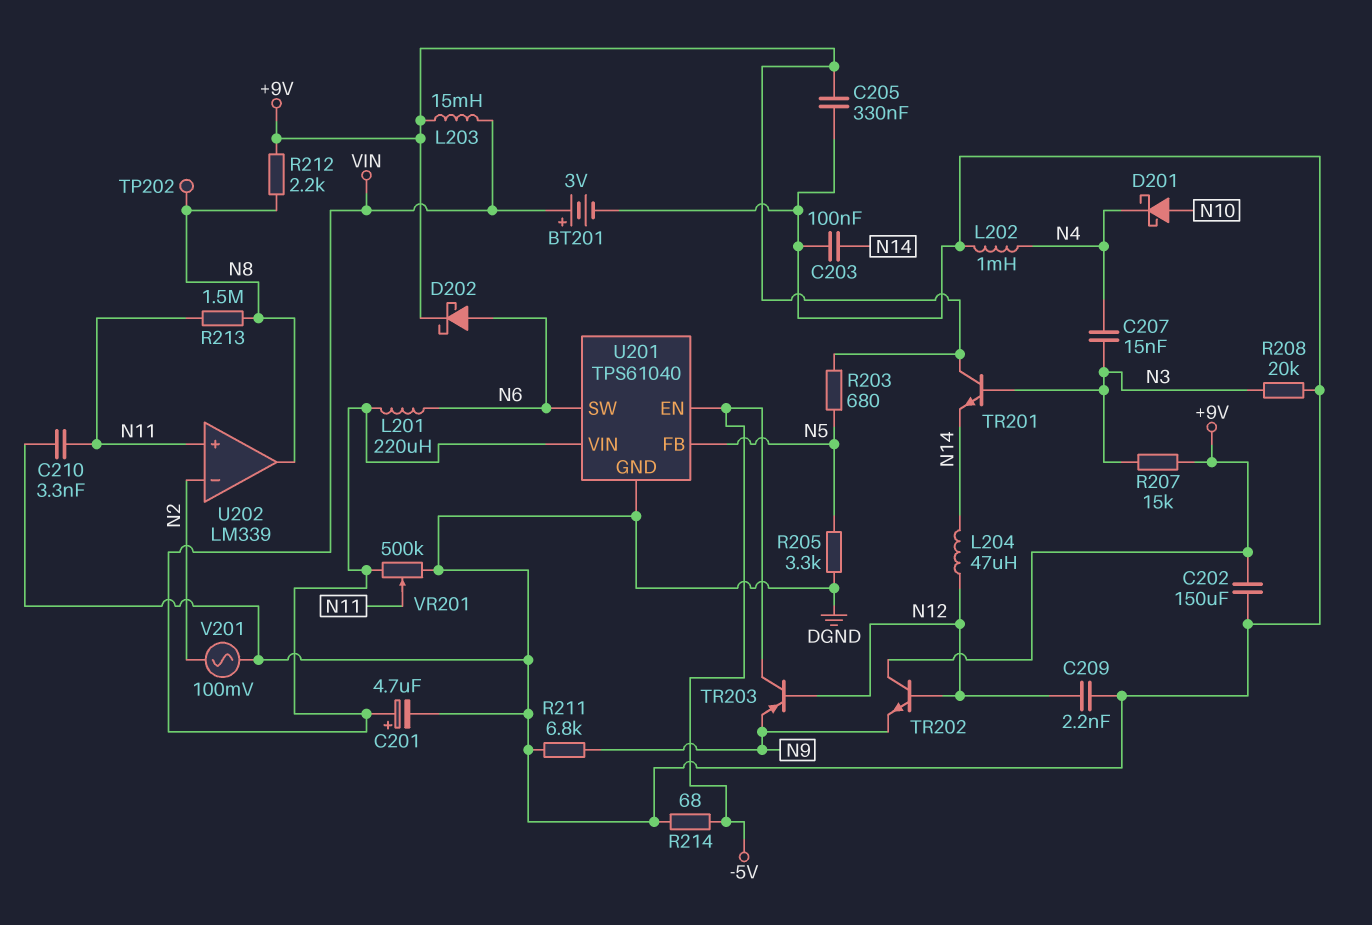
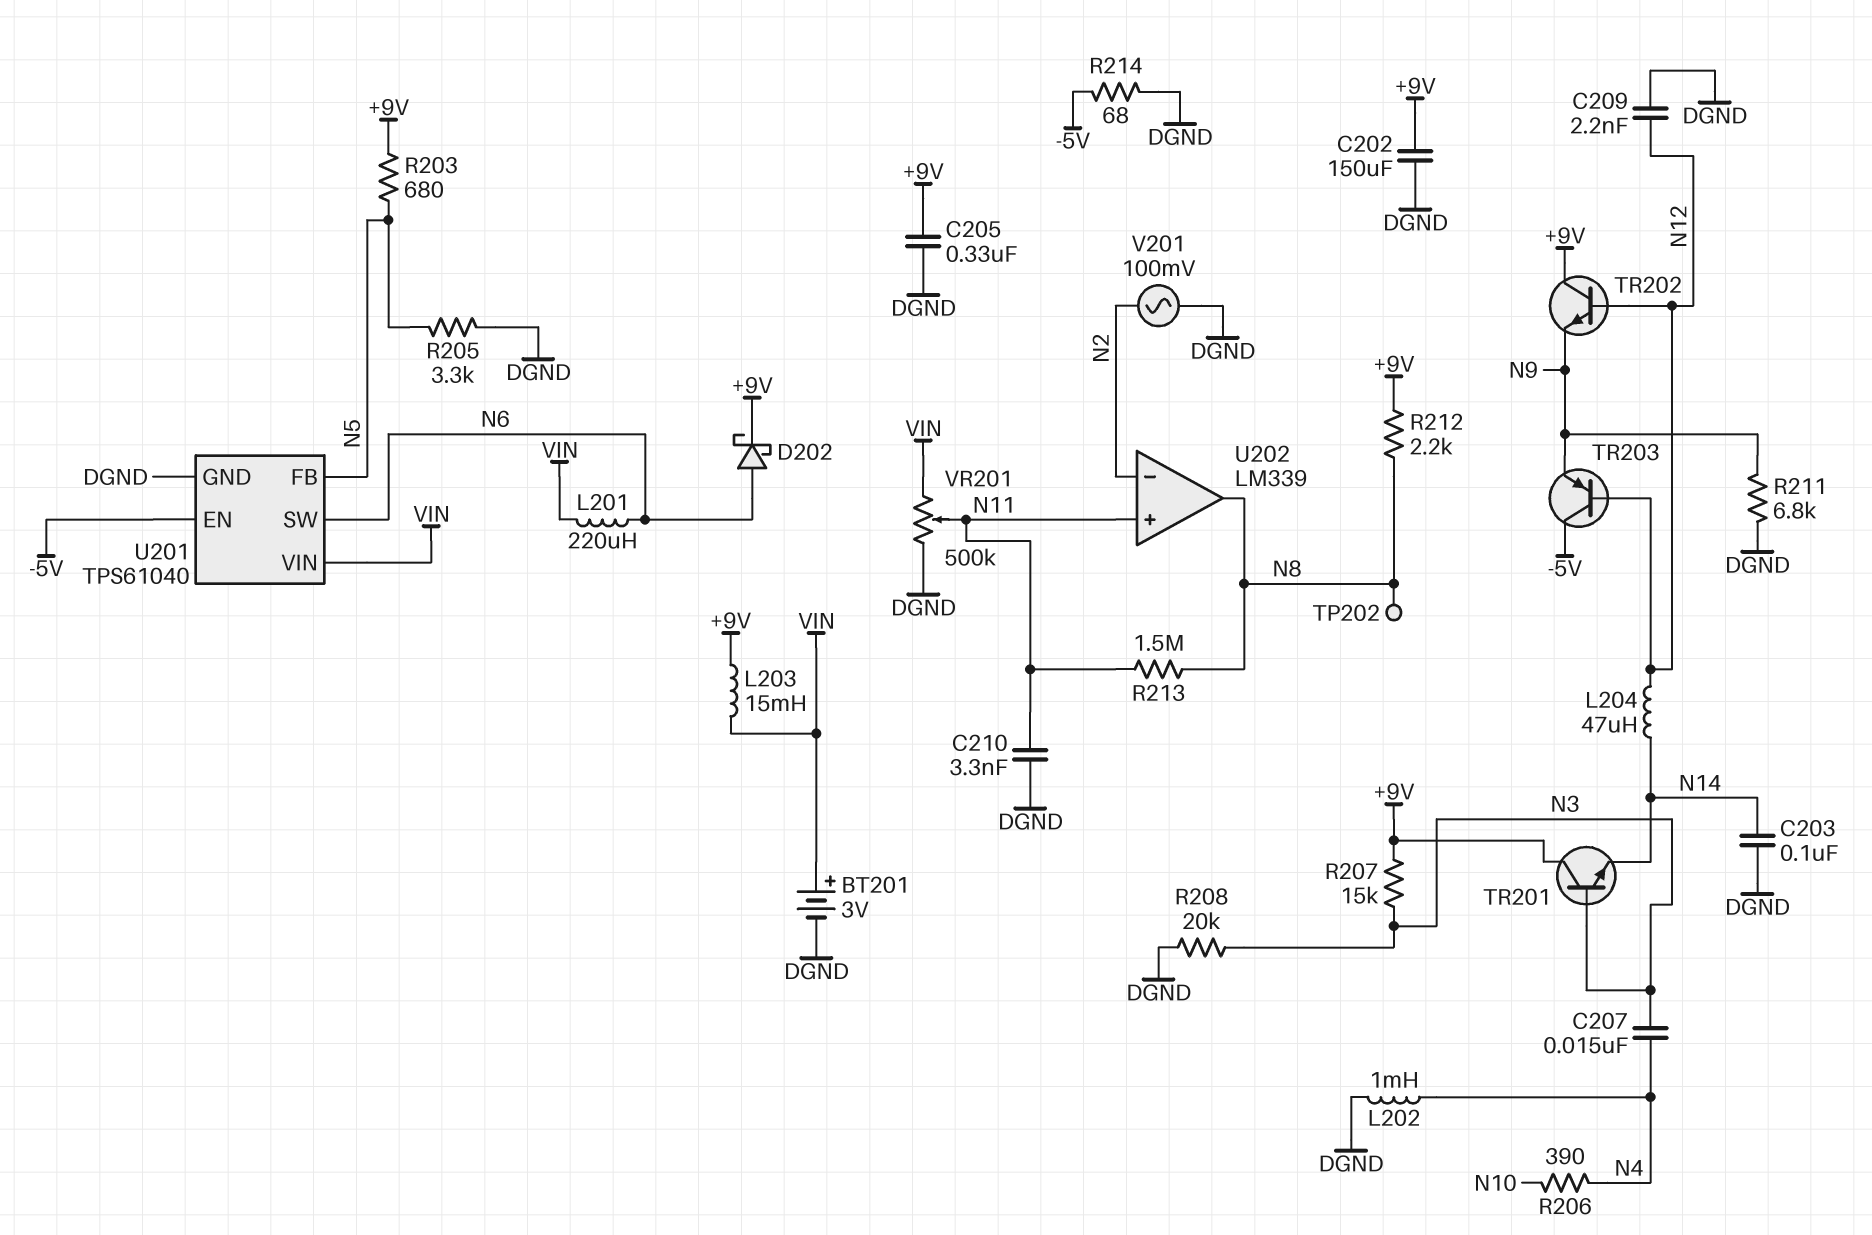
C201: 4.7uF (plus VIN, minus DGND) -> none
D201: schottky (A N10, K N4) -> none
R206: none -> 390 (N4, N10)

